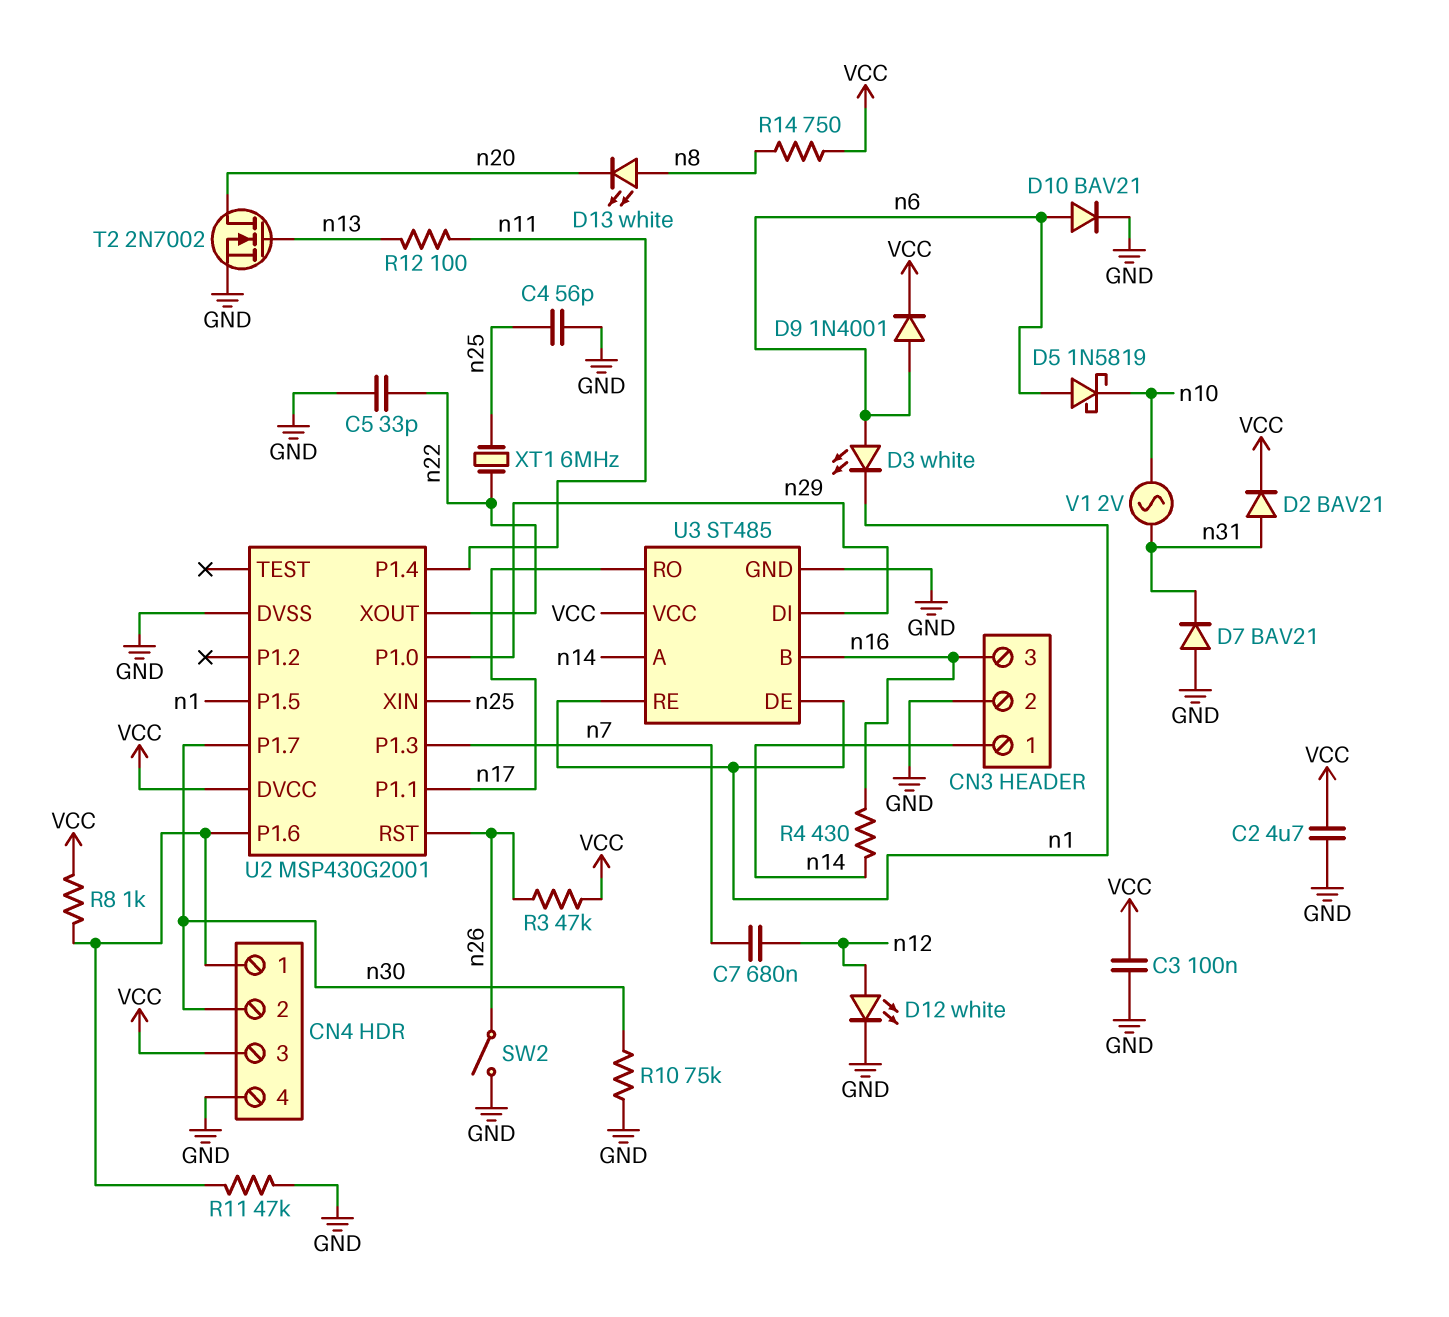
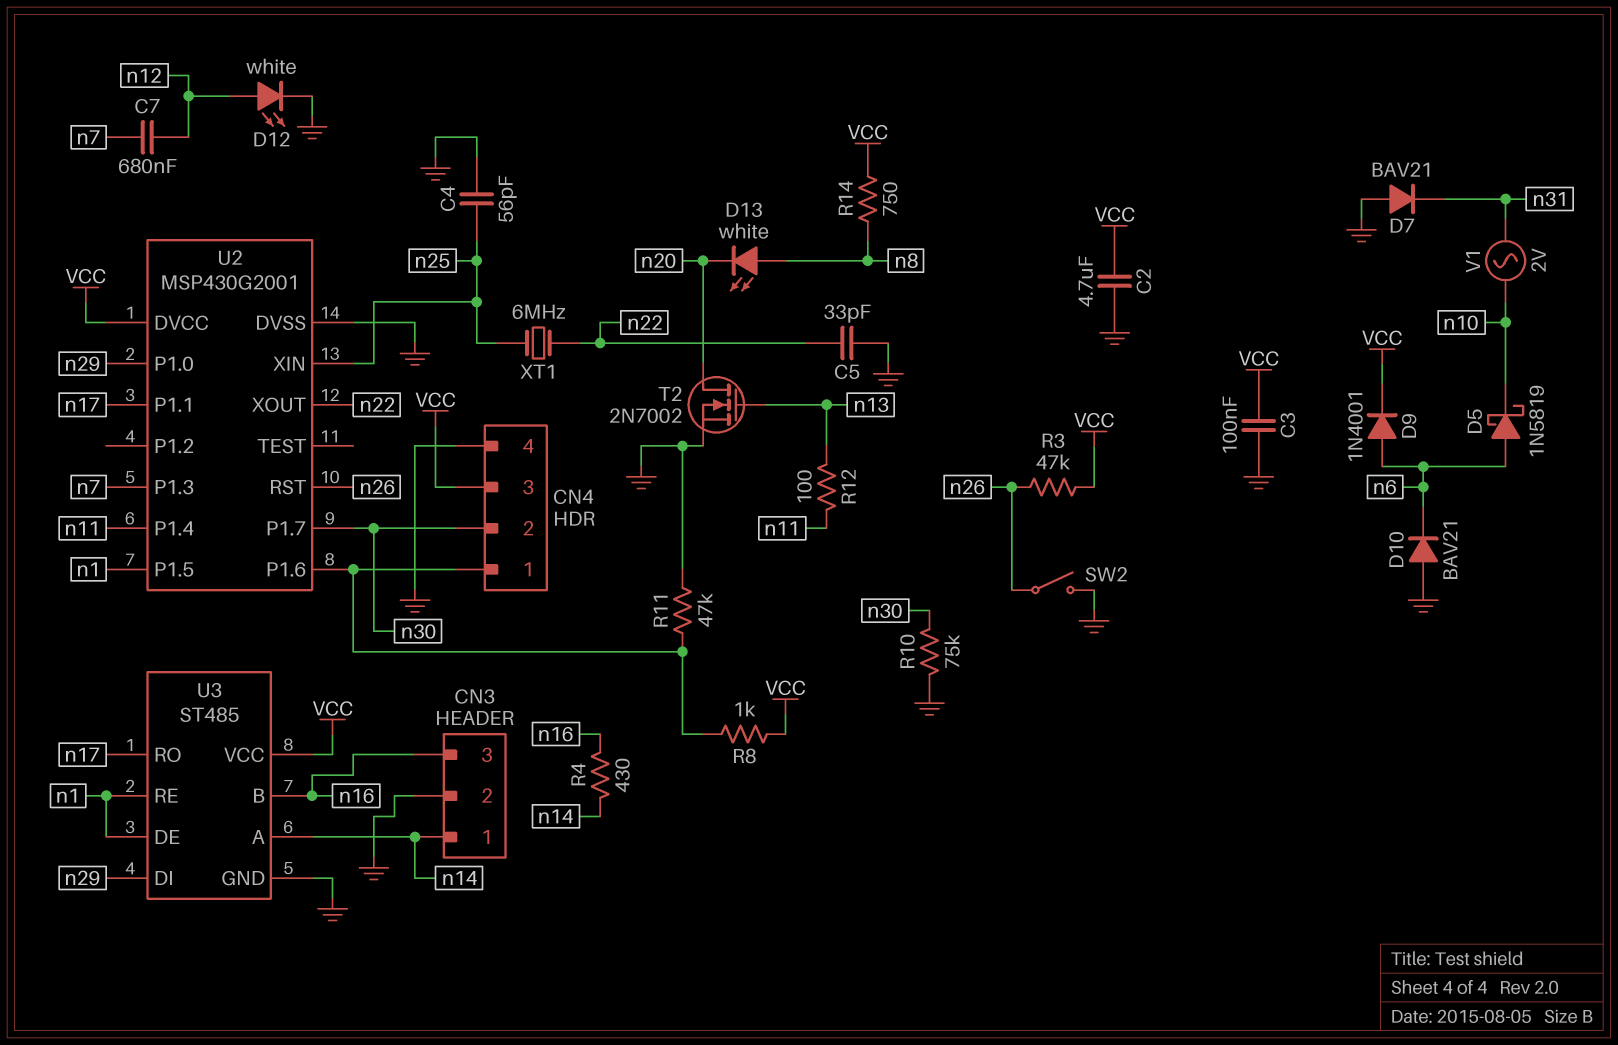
D2: diode BAV21 (A n31, K VCC) -> none
D3: LED white (A n6, K n1) -> none
D10: diode BAV21 (A n6, K GND) -> diode BAV21 (A GND, K n6)

